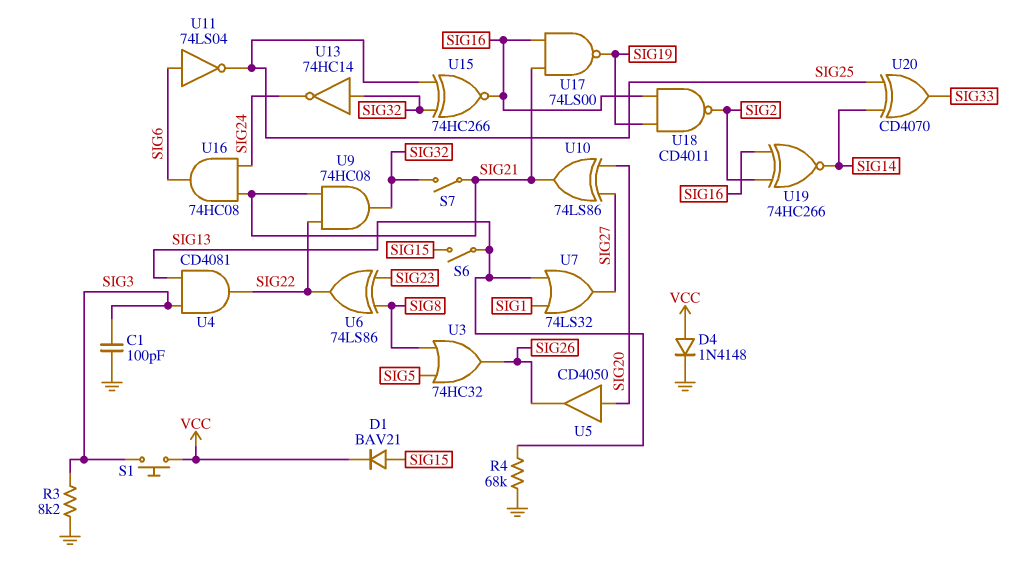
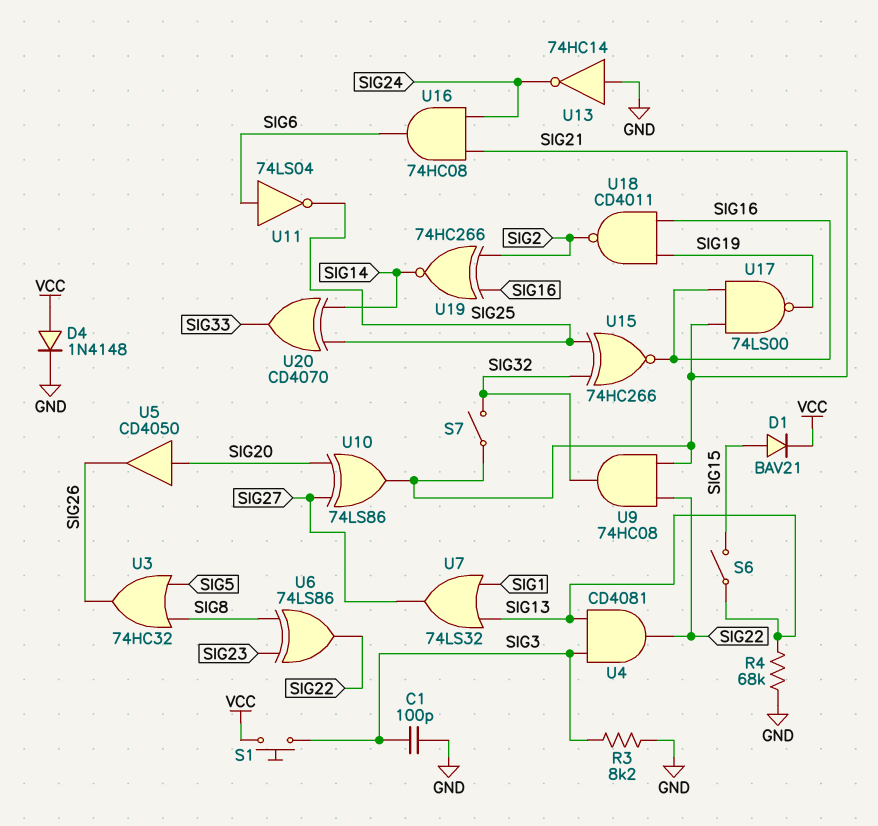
U13: NOT 74HC14 (in SIG32, out SIG24) -> NOT 74HC14 (in GND, out SIG24)

